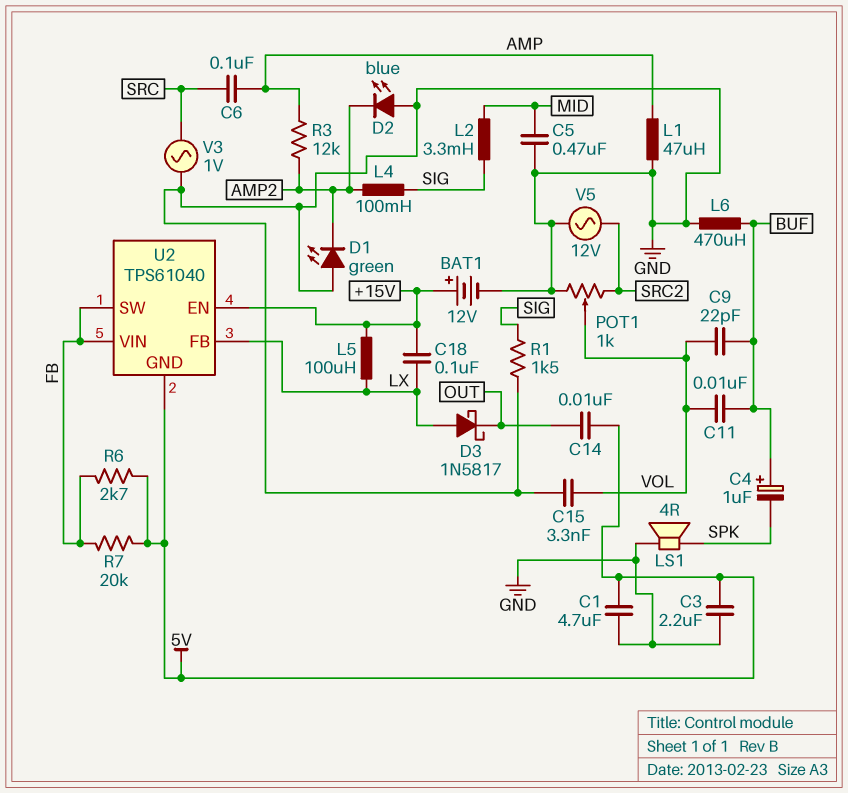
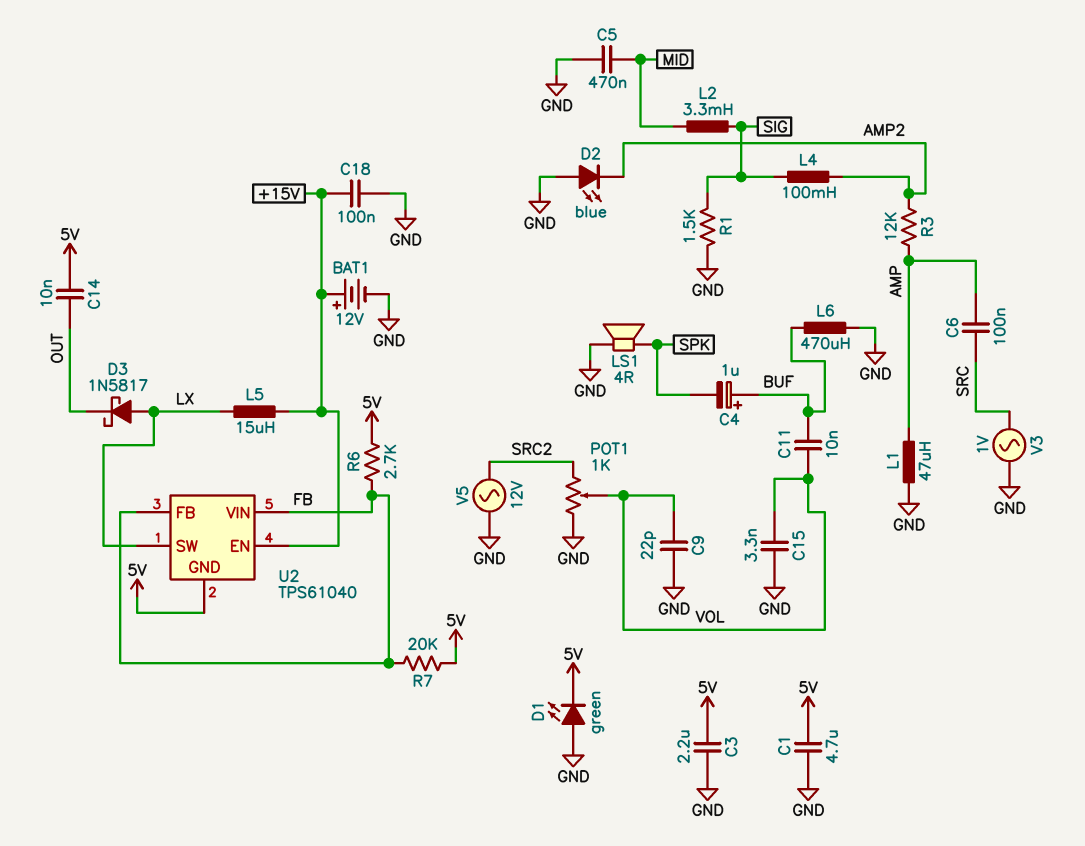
C9: 22pF (BUF, VOL) -> 22pF (GND, VOL)
C18: 100nF (+15V, LX) -> 100nF (+15V, GND)
D1: LED green (A GND, K AMP2) -> LED green (A GND, K 5V)
L5: 100uH (+15V, LX) -> 15uH (+15V, LX)
U2 pin FB: LX -> FB
U2 pin SW: FB -> LX

